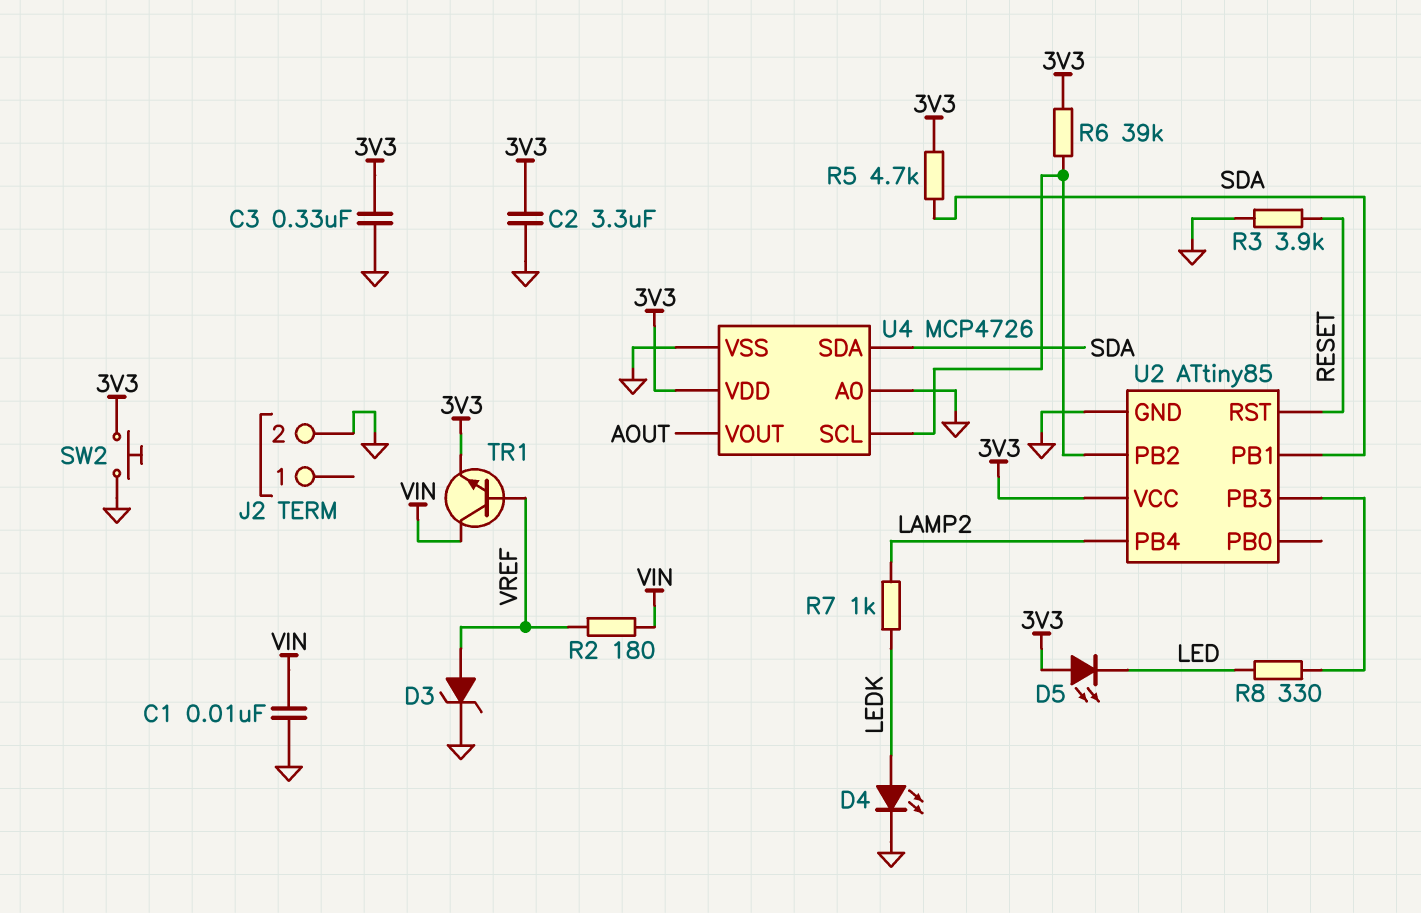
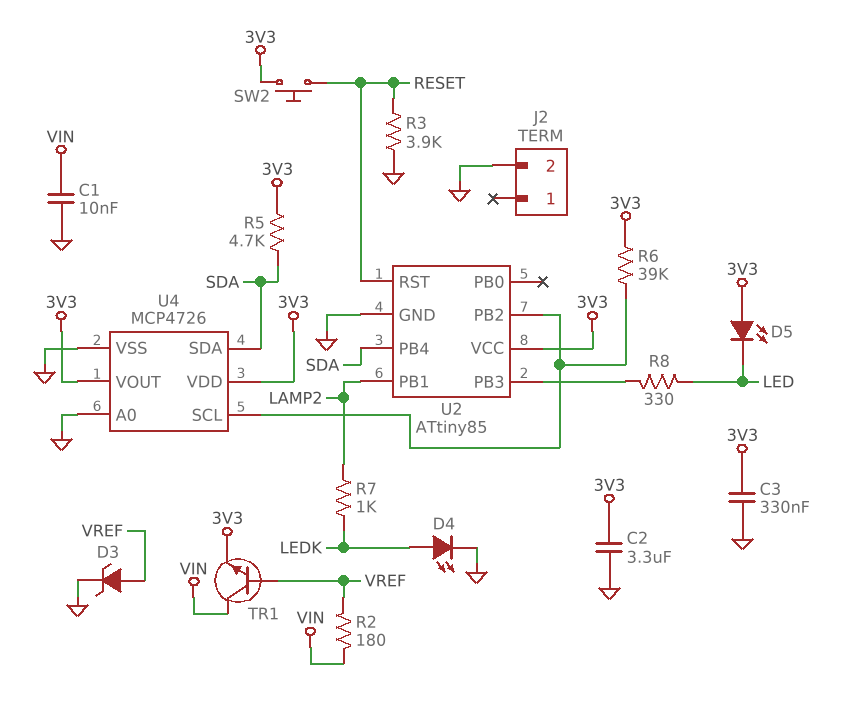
SW2: button (3V3, GND) -> button (3V3, RESET)
U2 pin PB1: SDA -> LAMP2
U2 pin PB4: LAMP2 -> SDA
U4 pin VOUT: AOUT -> 3V3

